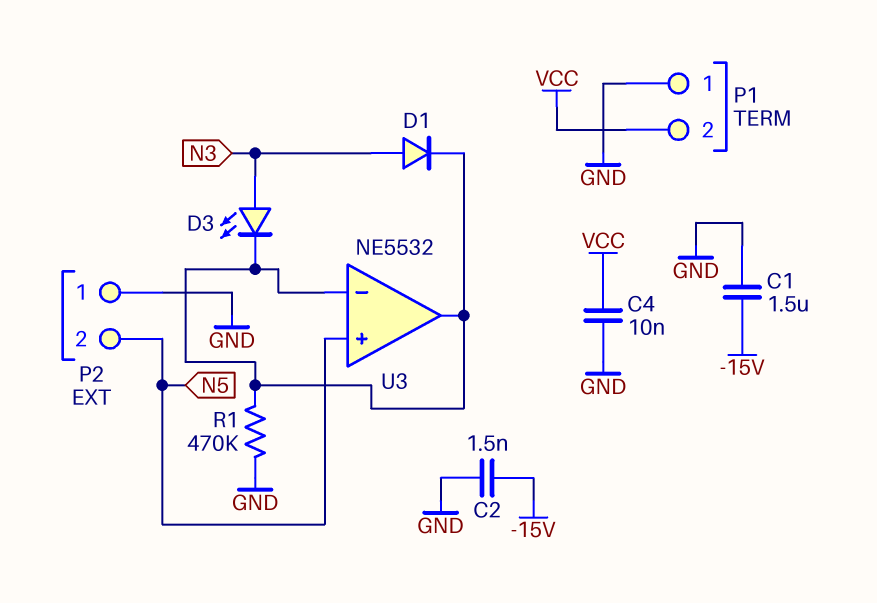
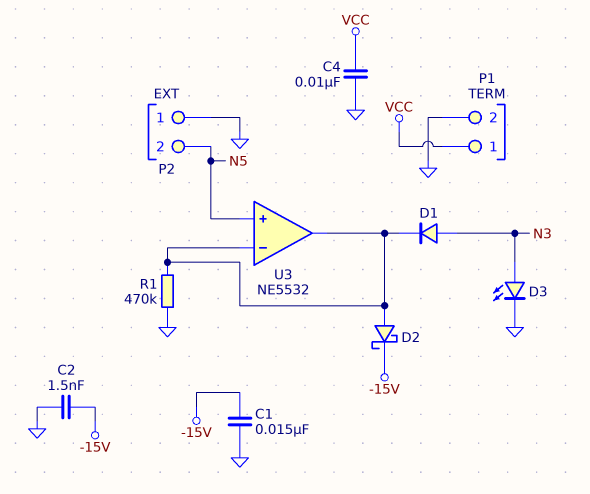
C1: 1.5uF (-15V, GND) -> 15nF (-15V, GND)
D2: none -> schottky (A U3/in-, K -15V)
D3: LED (A N3, K U3/in-) -> LED (A N3, K GND)
P1 pin 1: GND -> VCC
P1 pin 2: VCC -> GND

